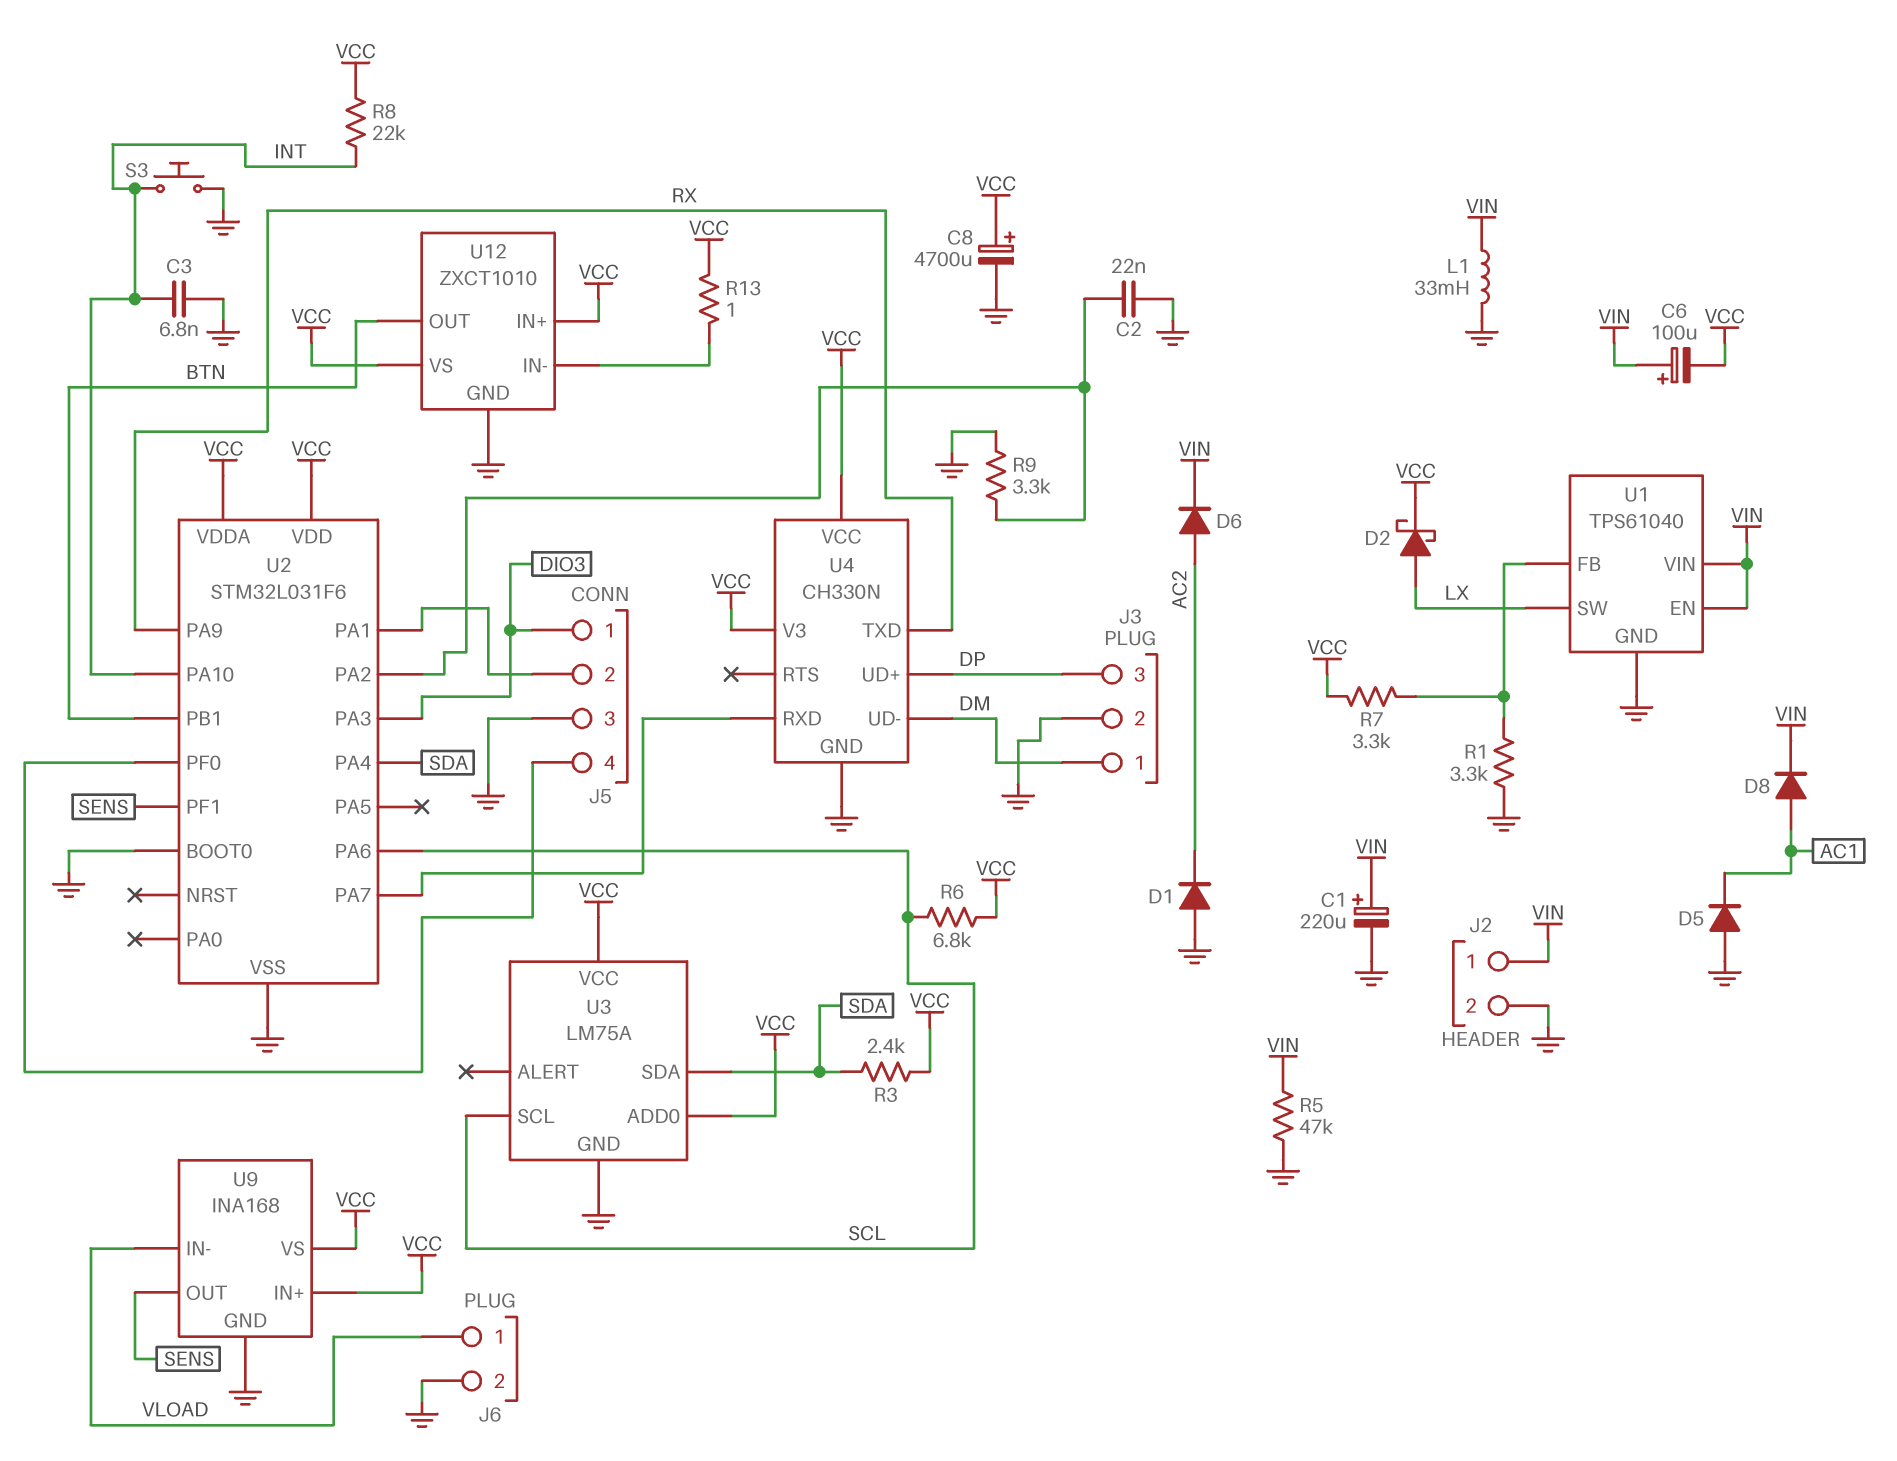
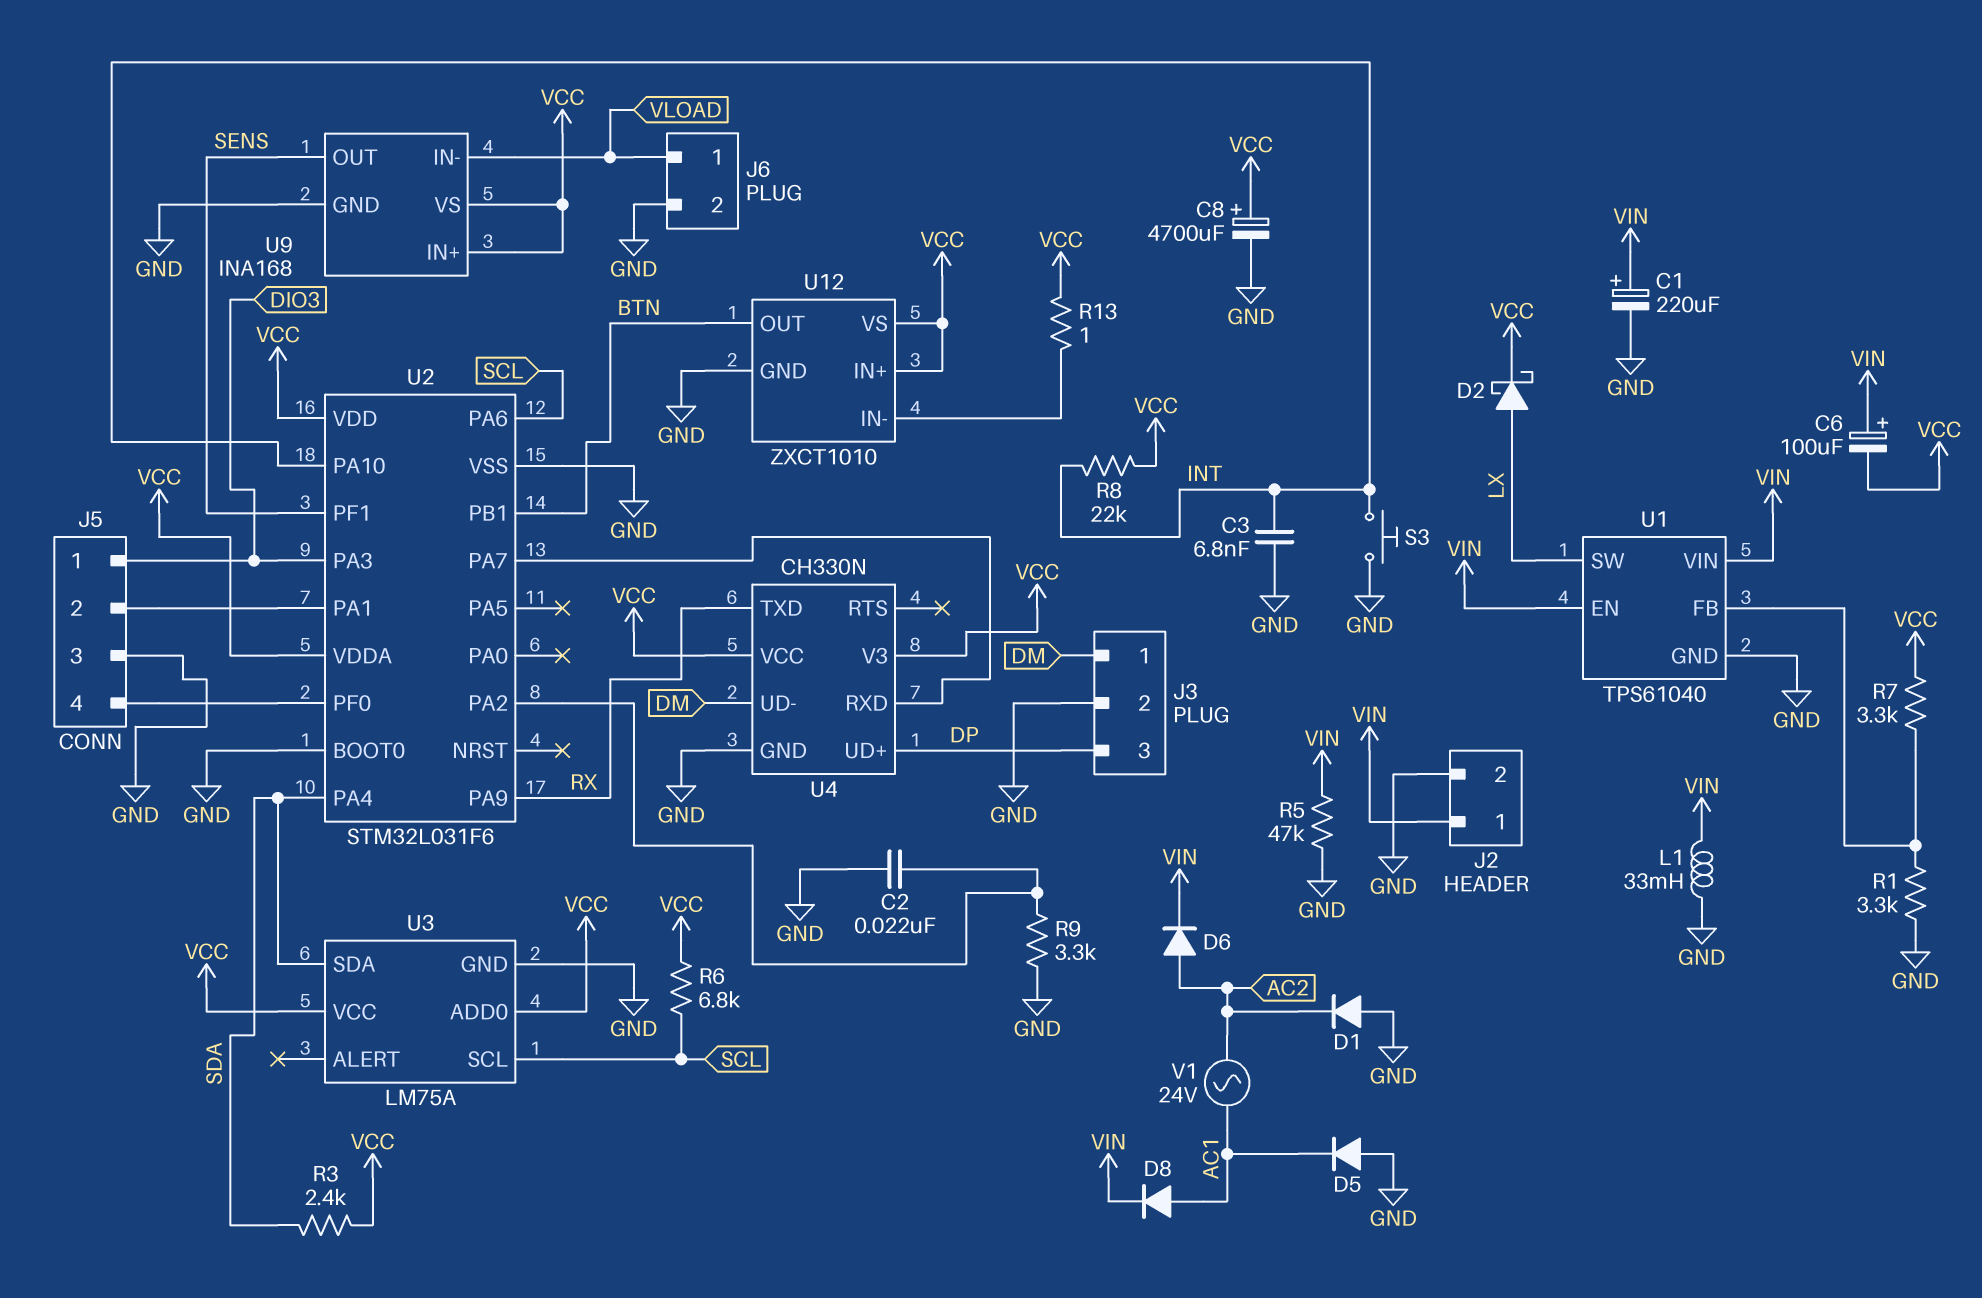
V1: none -> AC 24V (AC1, AC2)

